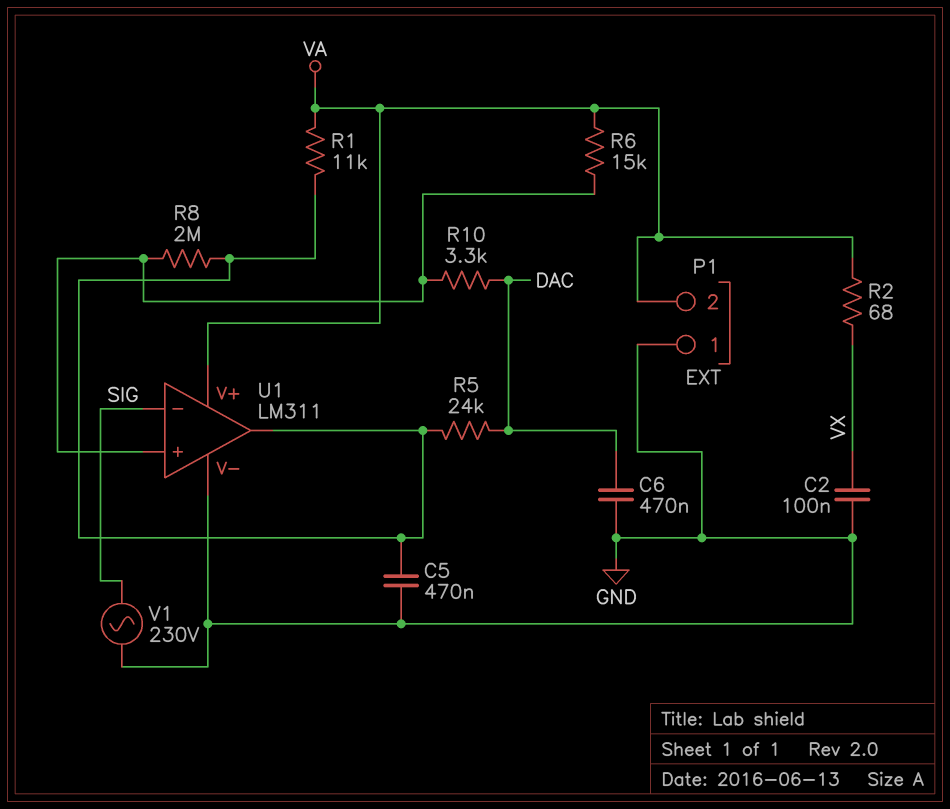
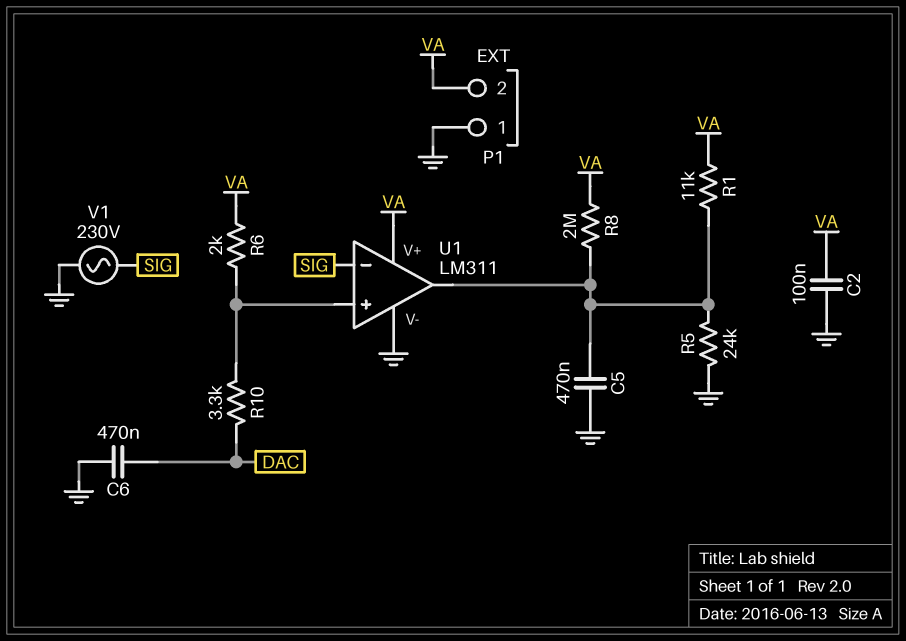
C2: 100nF (GND, VX) -> 100nF (GND, VA)
R2: 68 (VA, VX) -> none
R5: 24k (DAC, U1/out) -> 24k (GND, U1/out)
R6: 15k (U1/in+, VA) -> 2k (U1/in+, VA)
R8: 2M (U1/in+, U1/out) -> 2M (U1/out, VA)

